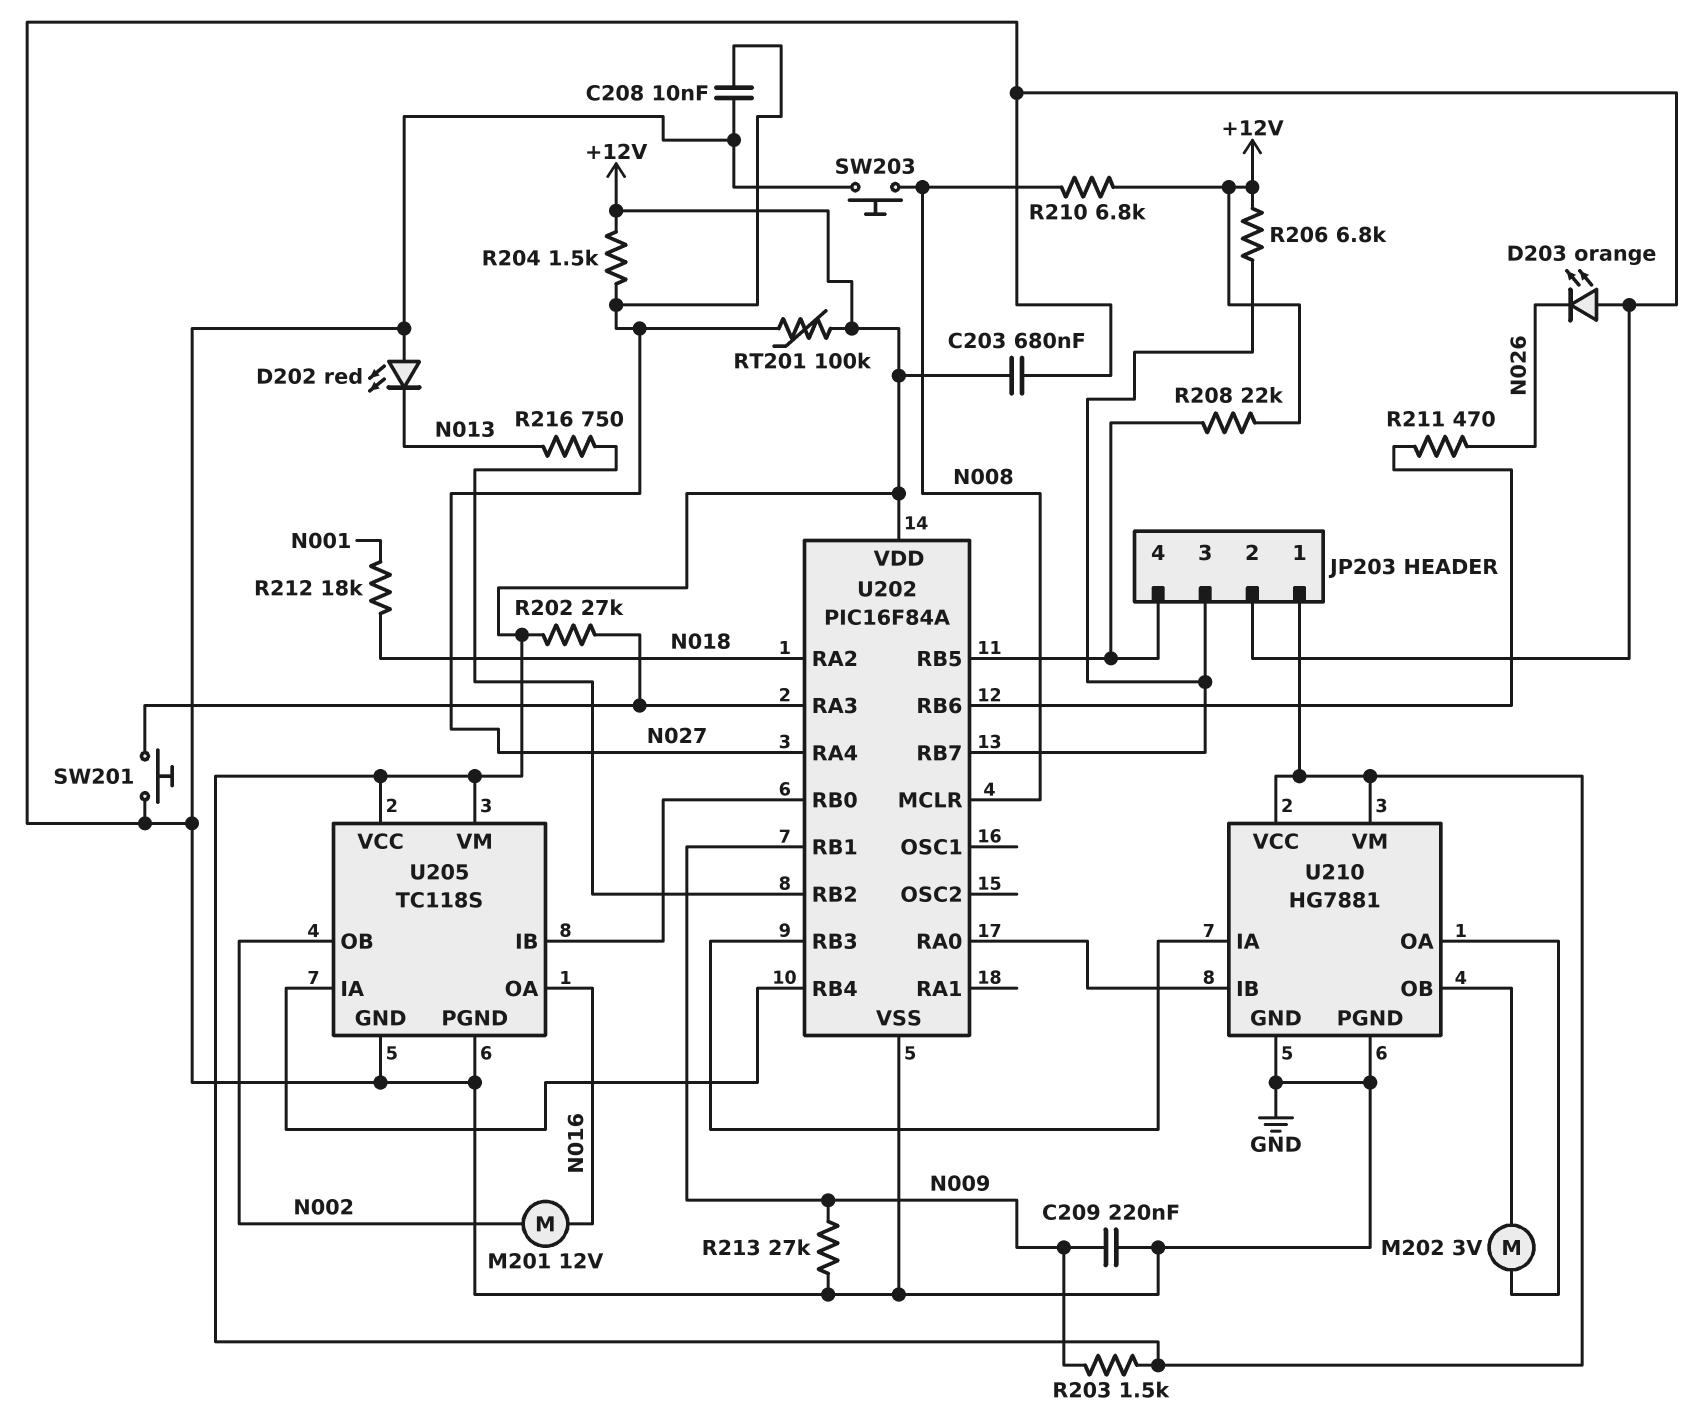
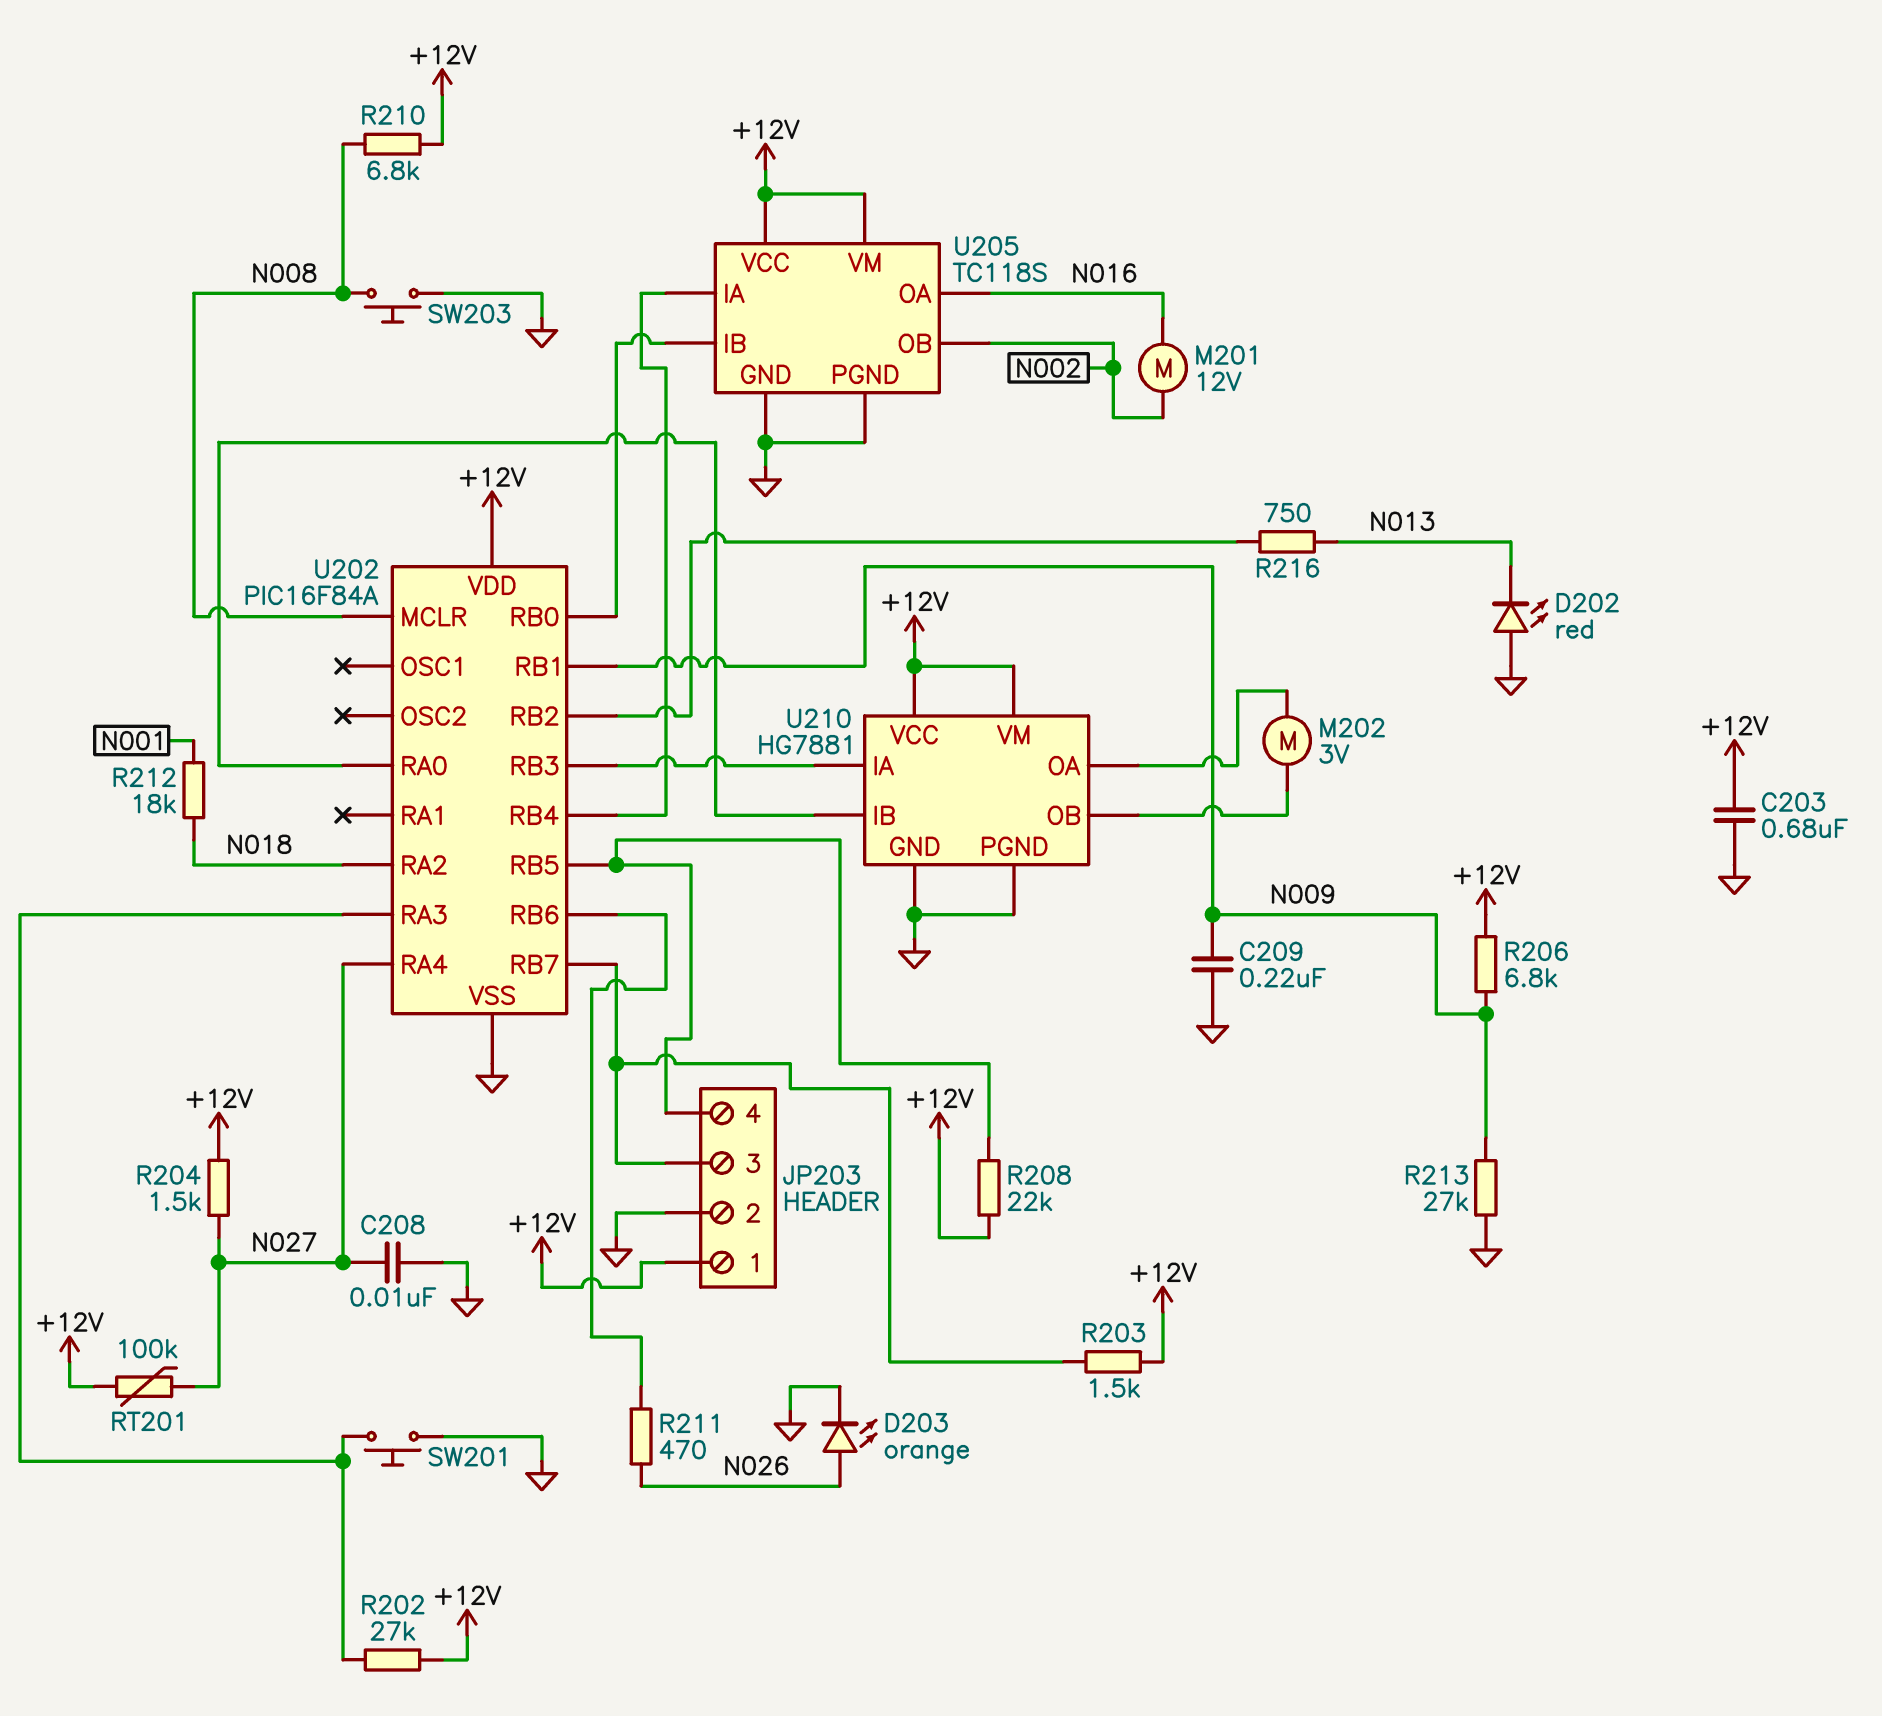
D203: LED orange (A GND, K N026) -> LED orange (A N026, K GND)
R203: 1.5k (+12V, N009) -> 1.5k (+12V, JP203/3)
R206: 6.8k (+12V, JP203/3) -> 6.8k (+12V, N009)

